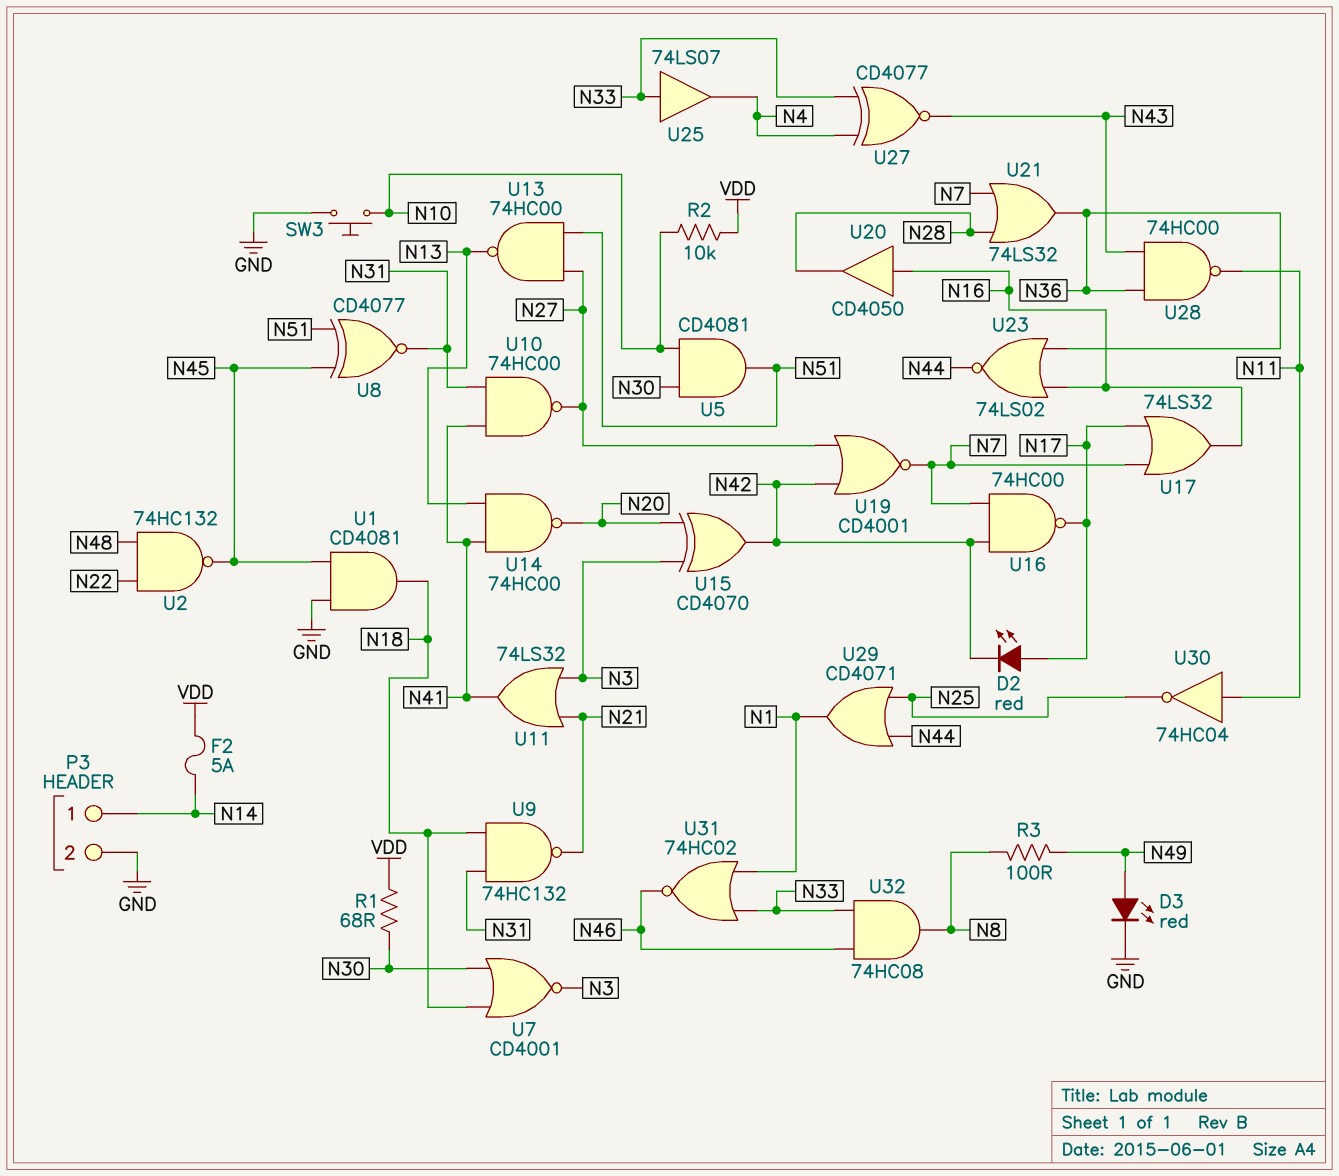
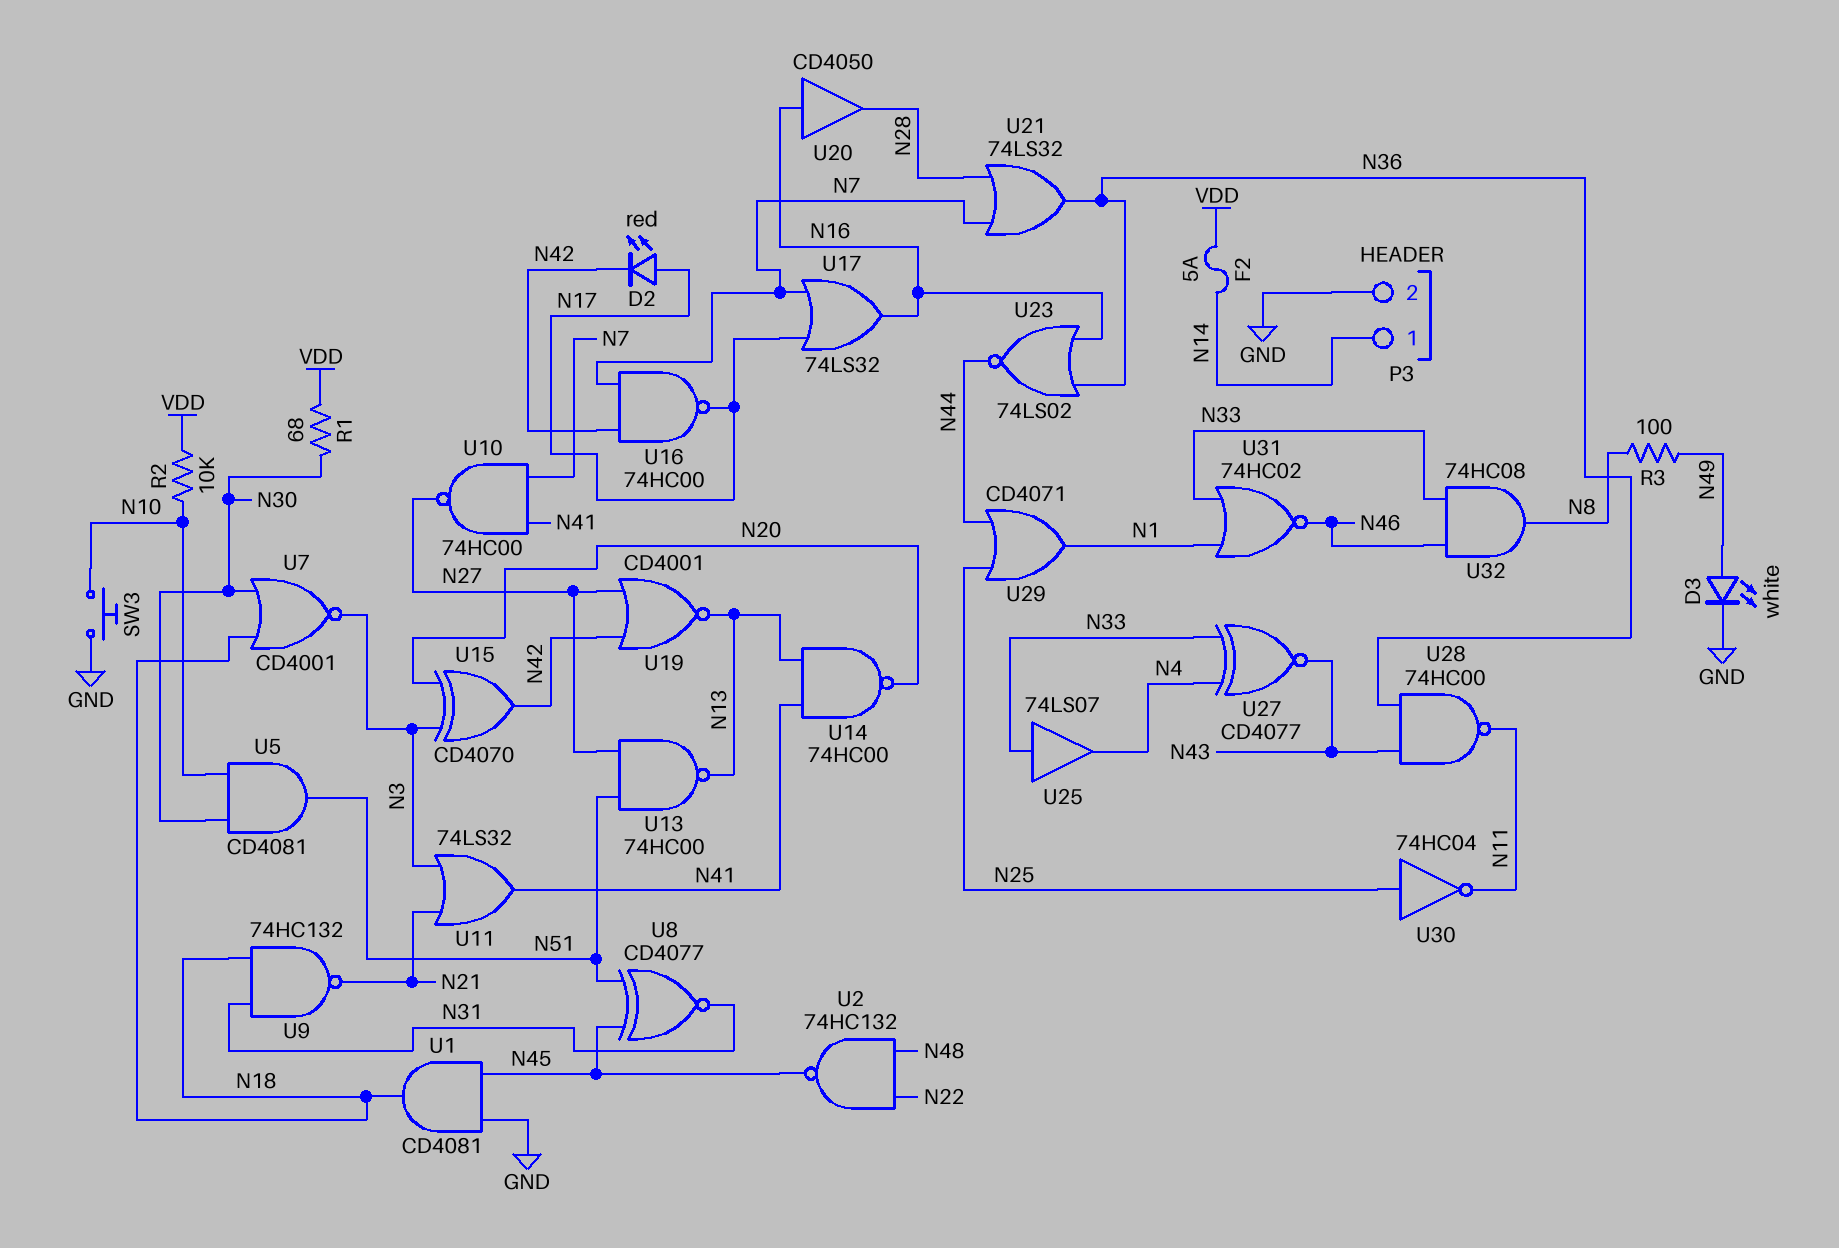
D3: LED red (A N49, K GND) -> LED white (A N49, K GND)
U10: NAND 74HC00 (in N31, in N41, out N27) -> NAND 74HC00 (in N7, in N41, out N27)
U19: NOR CD4001 (in N27, in N42, out N7) -> NOR CD4001 (in N27, in N42, out N13)
U30: NOT 74HC04 (in N11, out N25) -> NOT 74HC04 (in N25, out N11)

